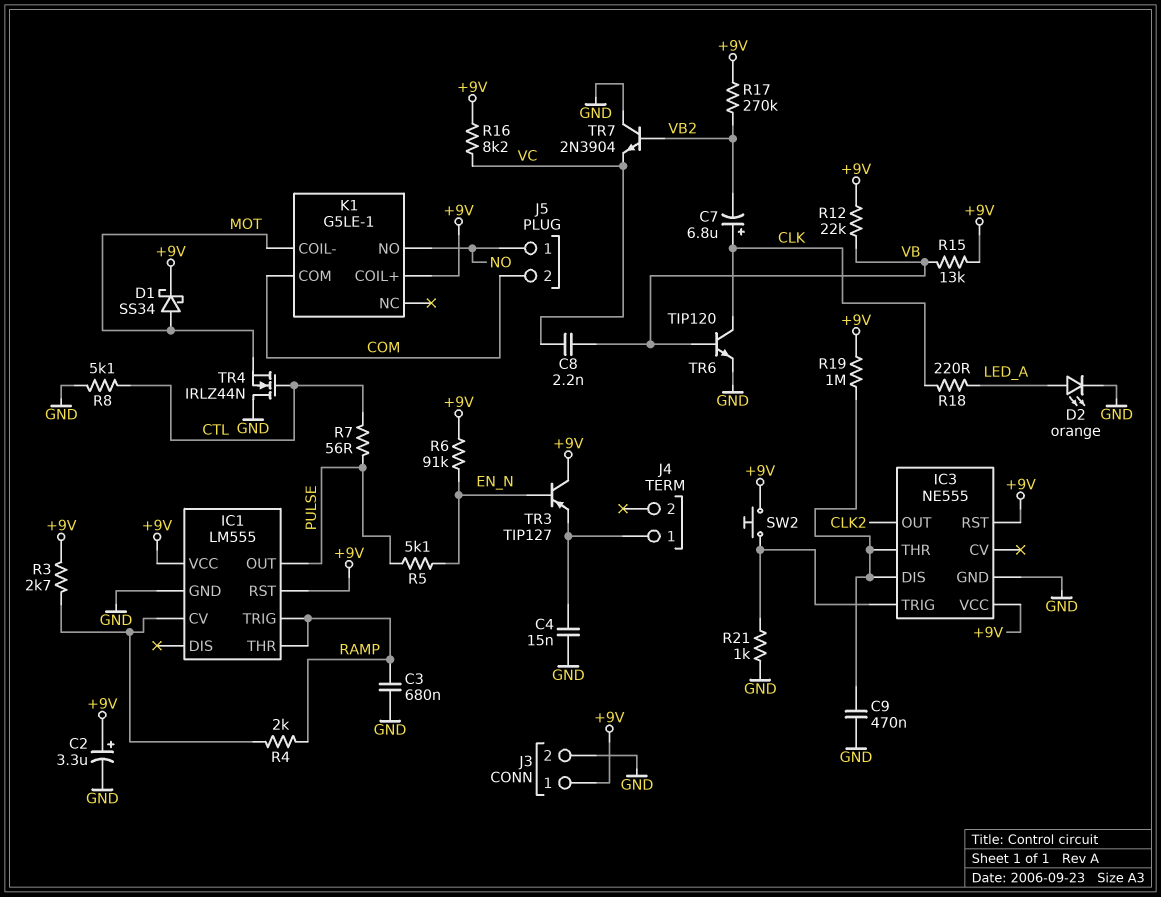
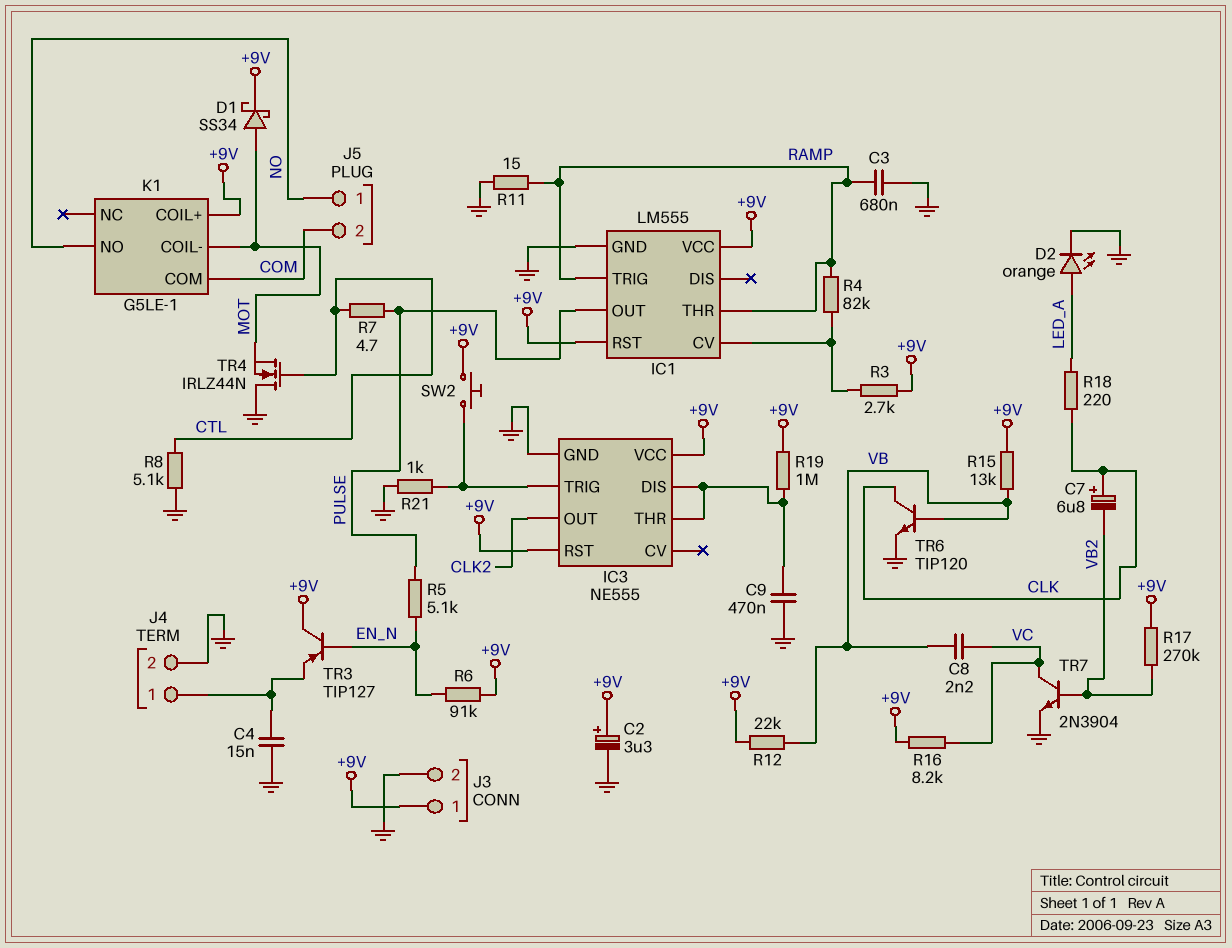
J4 pin 2: none -> GND
R4: 2k (IC1/CV, RAMP) -> 82k (IC1/CV, RAMP)
R7: 56 (CTL, PULSE) -> 4.7 (CTL, PULSE)
R11: none -> 15 (GND, RAMP)
TR7: NPN 2N3904 (B VB2, C GND, E VC) -> NPN 2N3904 (B VB2, C VC, E GND)

